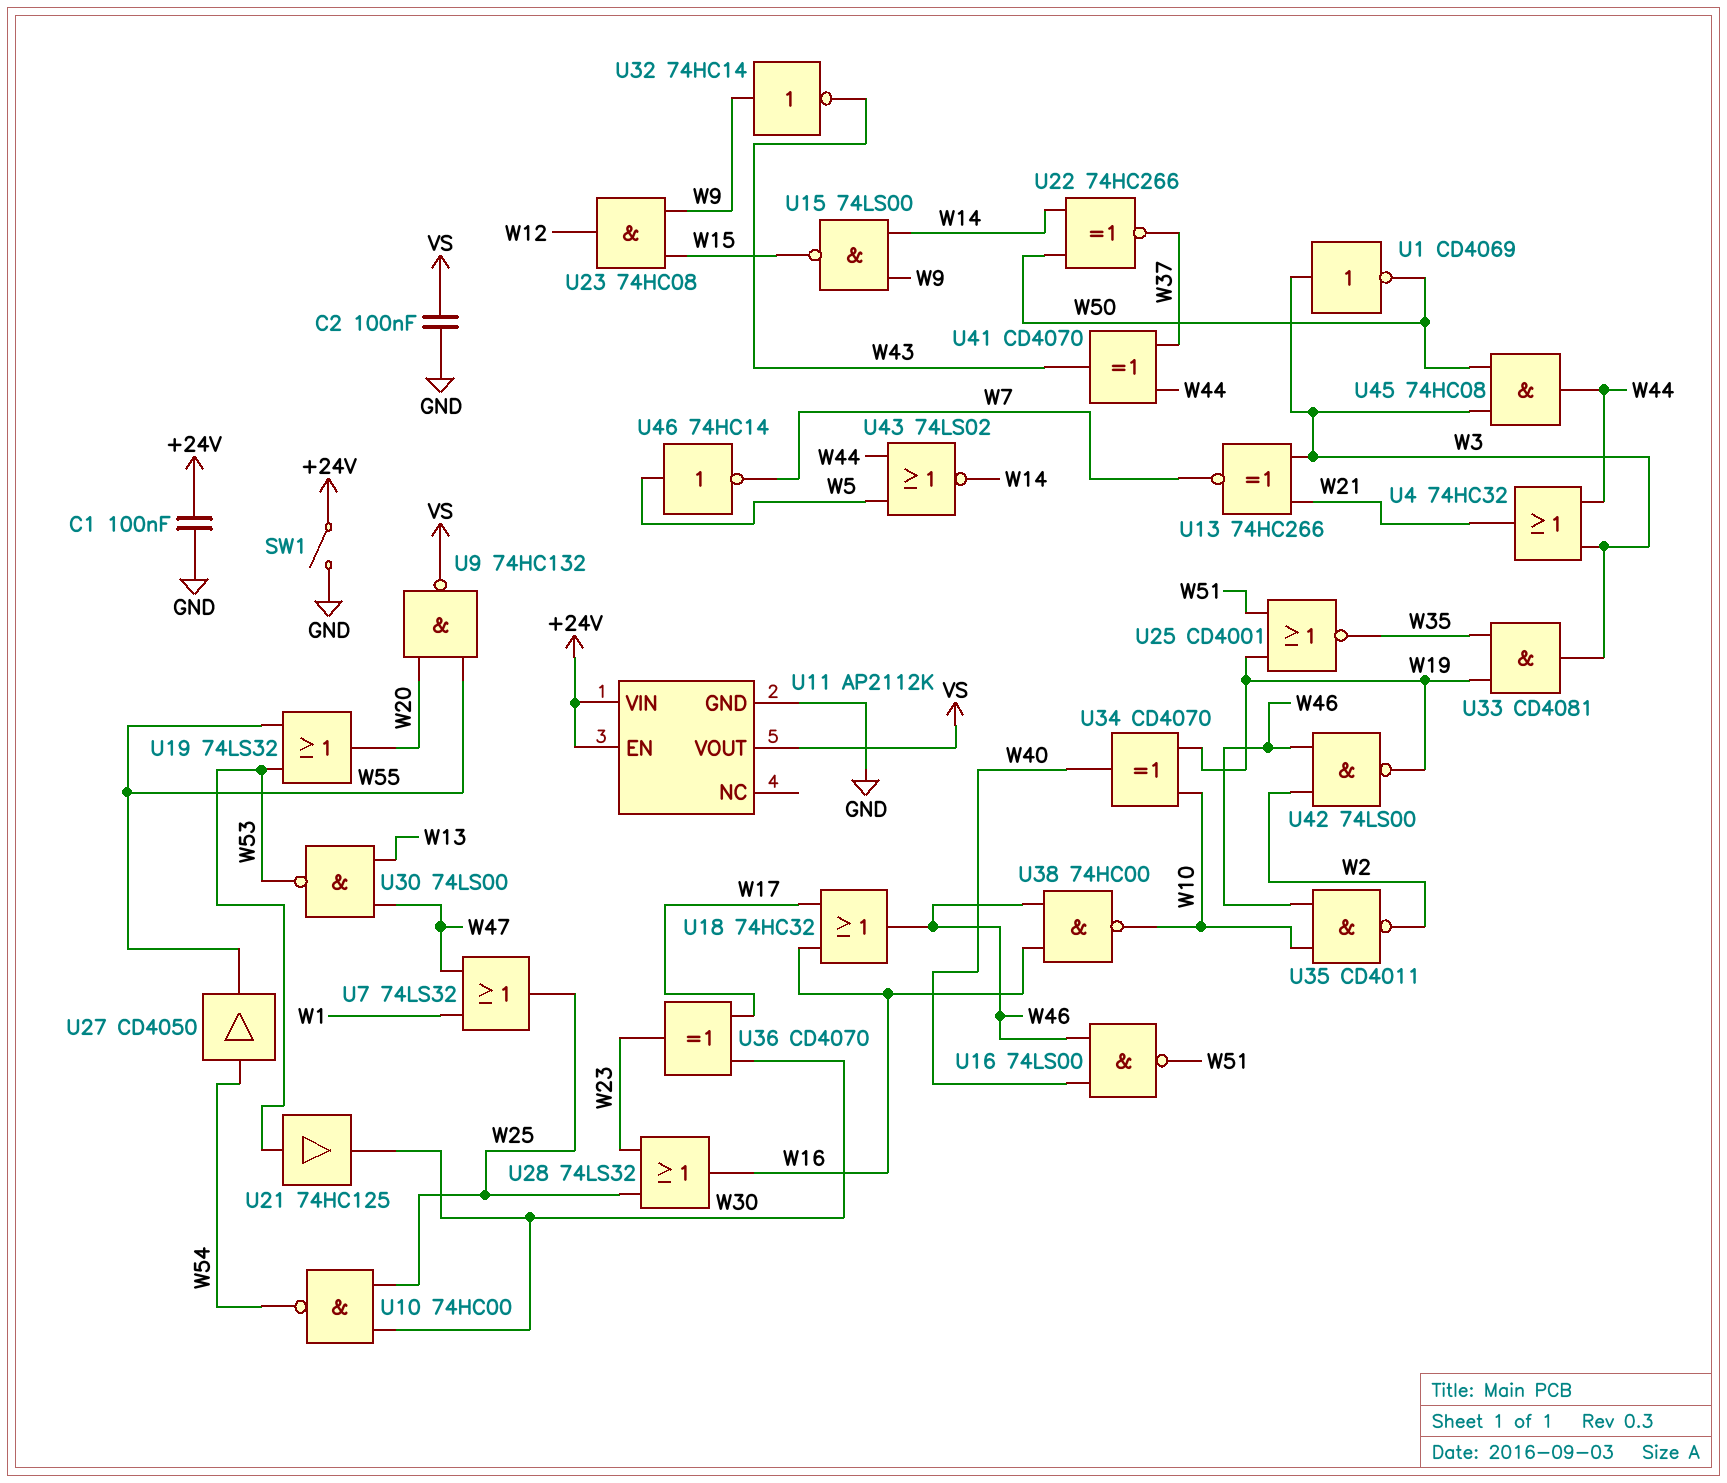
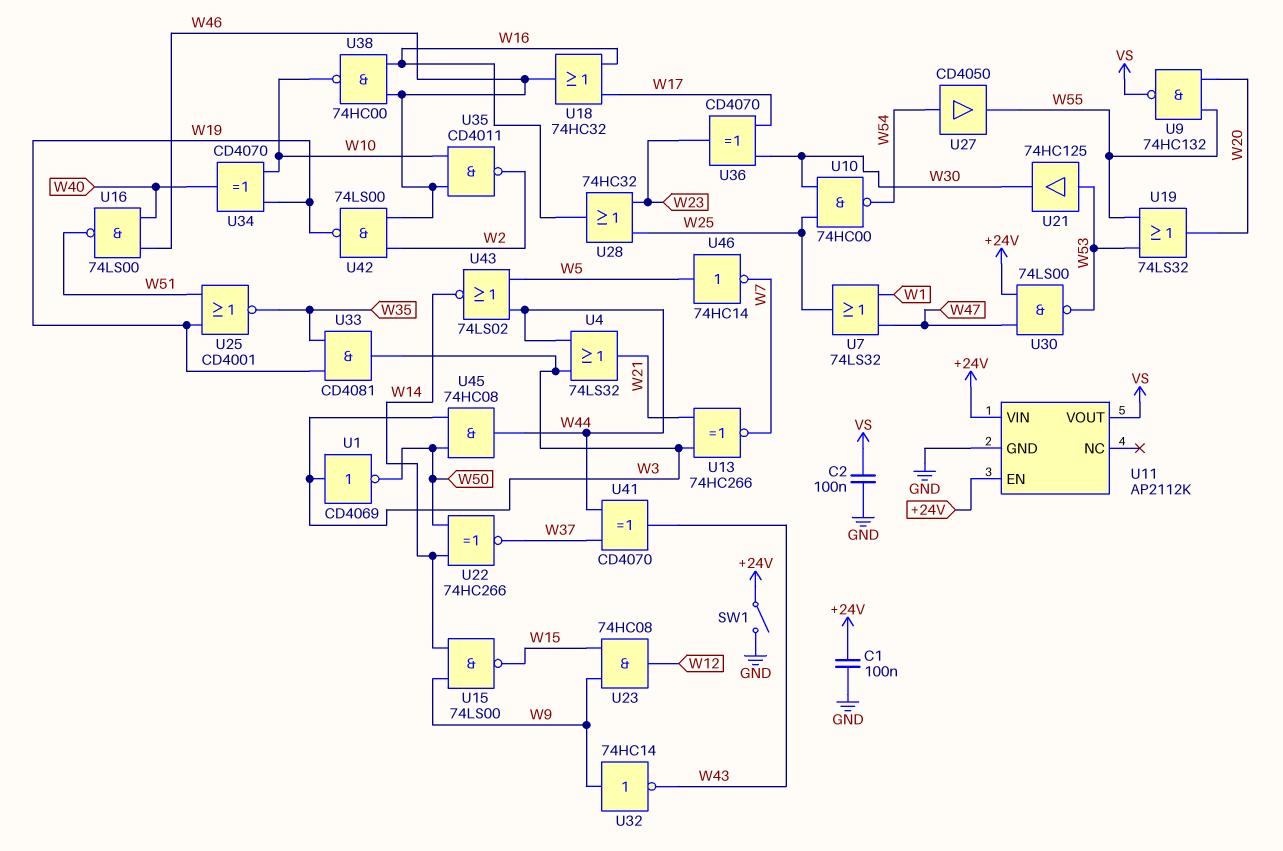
U4: OR 74HC32 (in W3, in W44, out W21) -> OR 74LS32 (in W3, in W44, out W21)
U28: OR 74LS32 (in W23, in W25, out W16) -> OR 74HC32 (in W23, in W25, out W16)
U30: NAND 74LS00 (in W13, in W47, out W53) -> NAND 74LS00 (in +24V, in W47, out W53)

